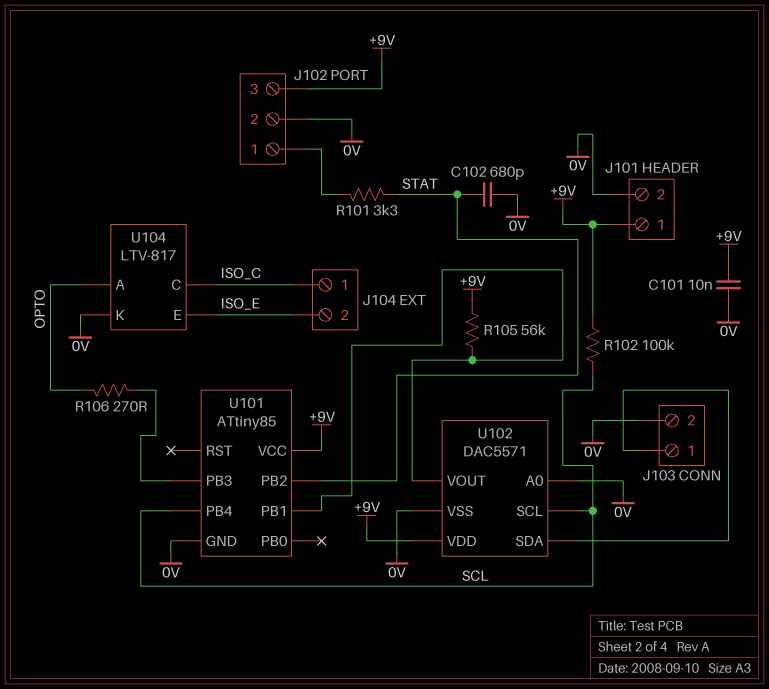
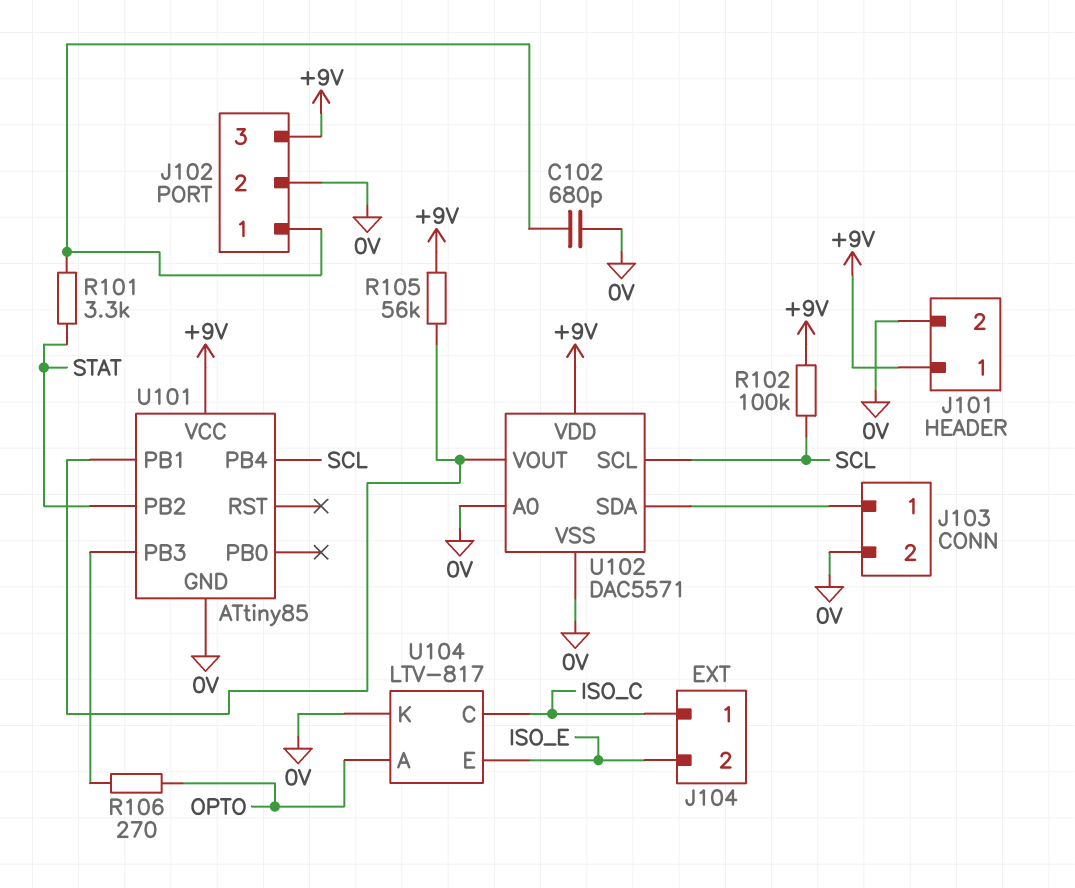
C101: 10nF (+9V, 0V) -> none
C102: 680pF (0V, STAT) -> 680pF (0V, J102/1)

